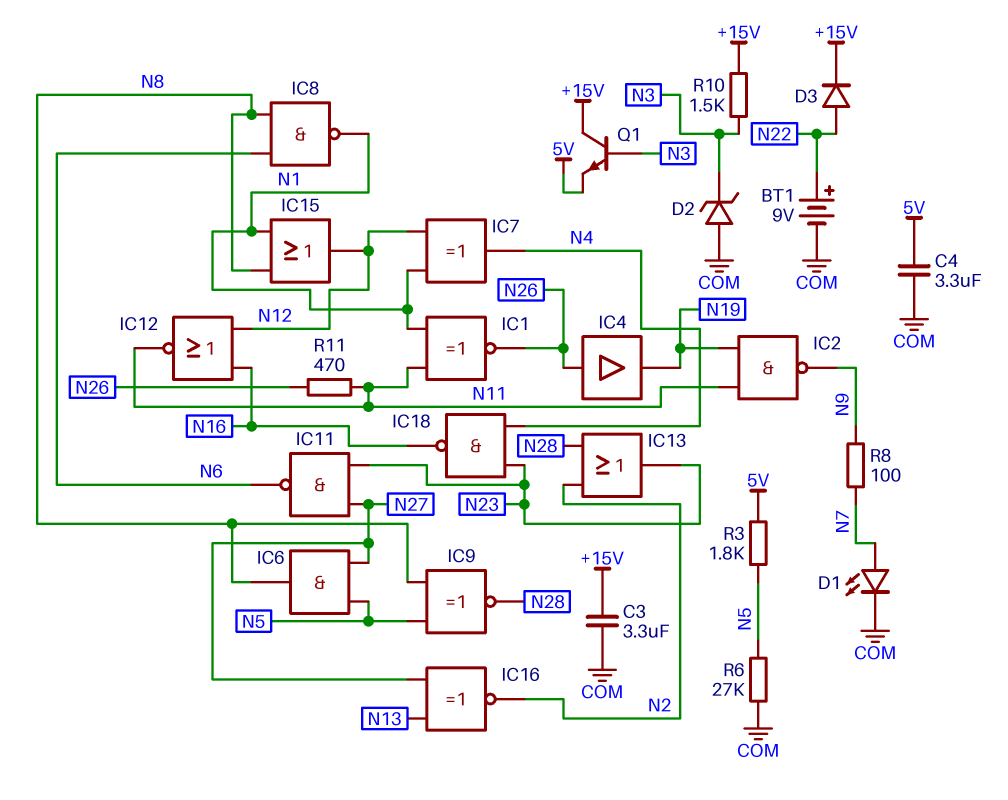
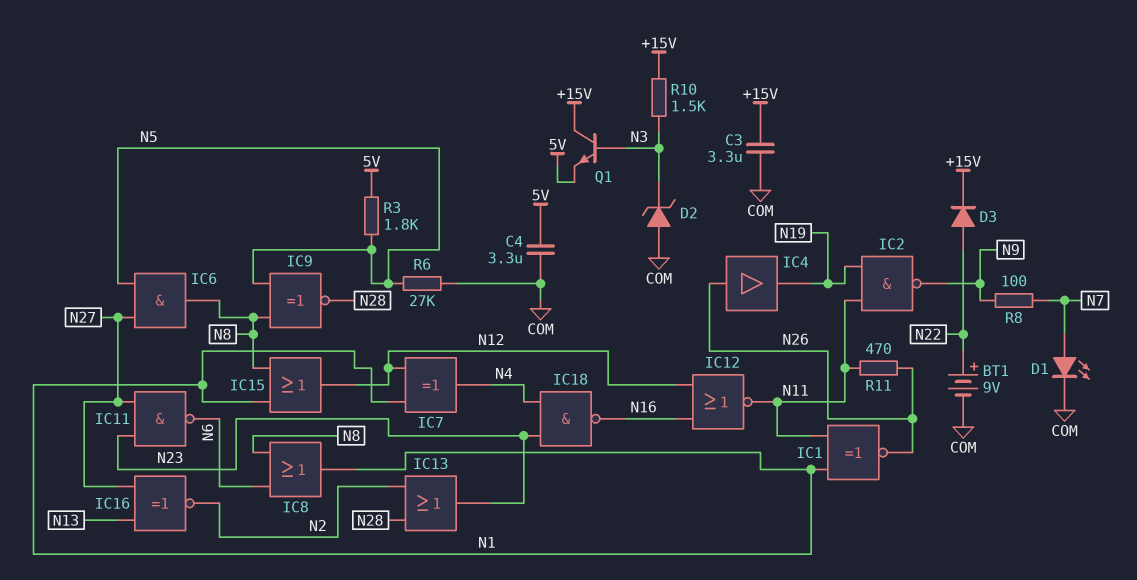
IC8: NAND (in N6, in N8, out N1) -> OR (in N6, in N8, out N1)

